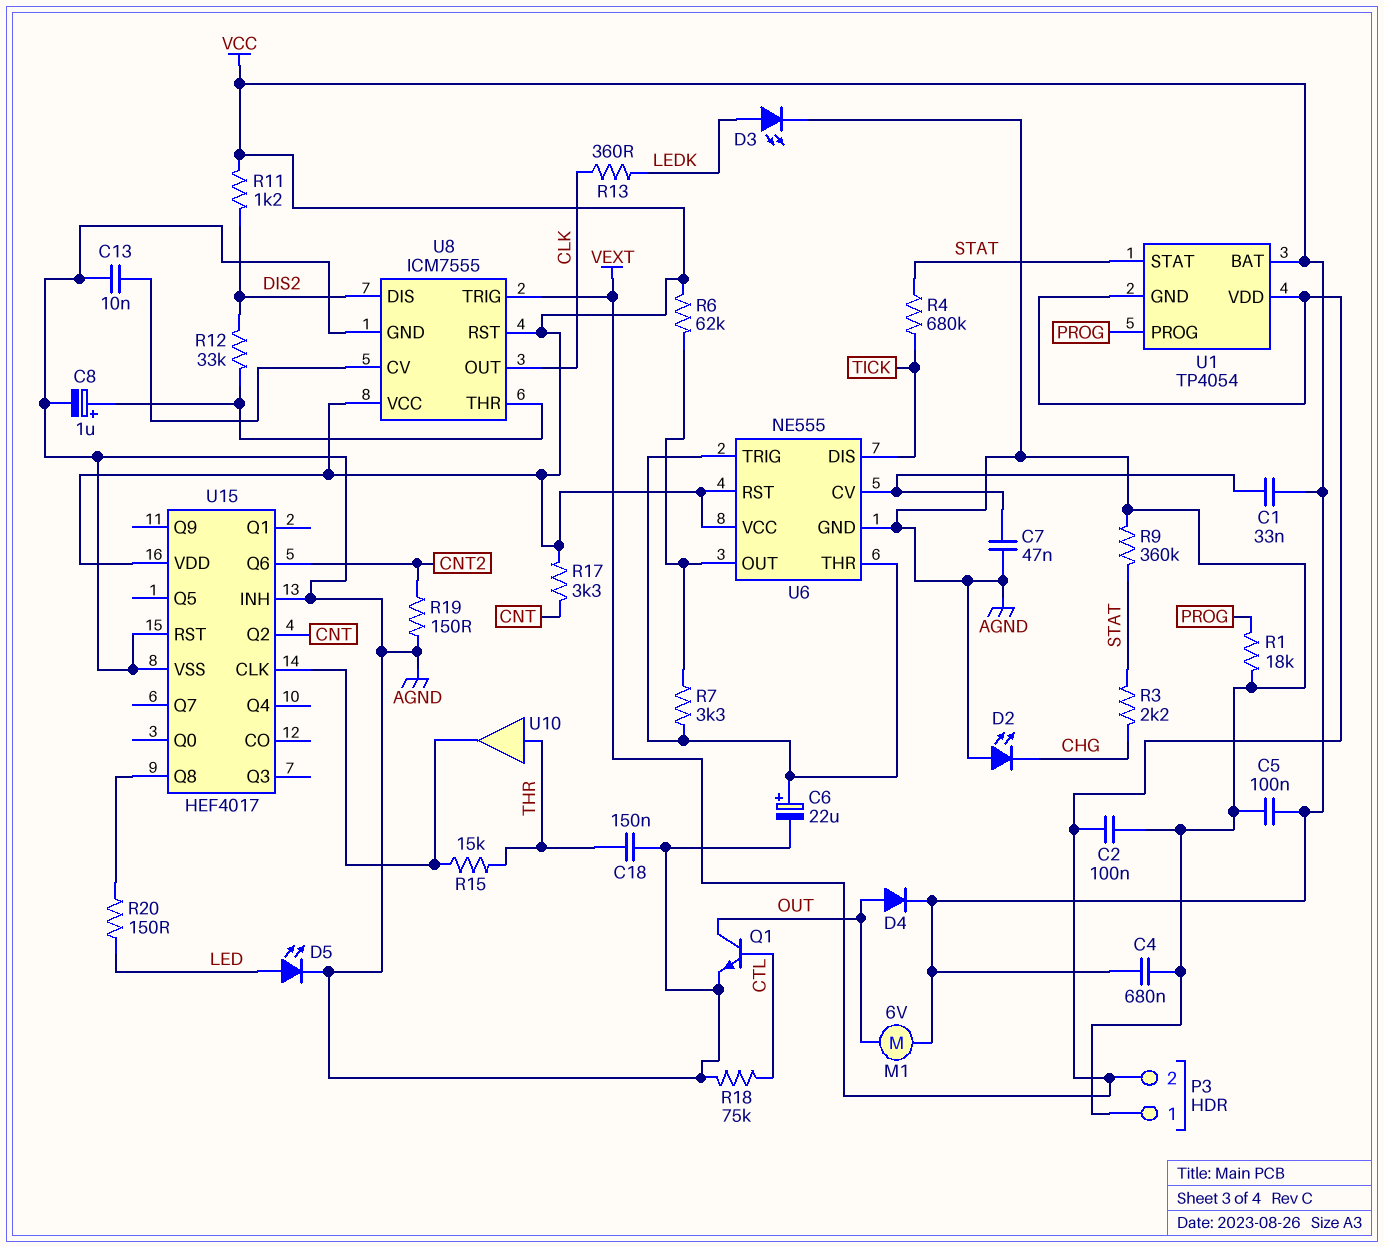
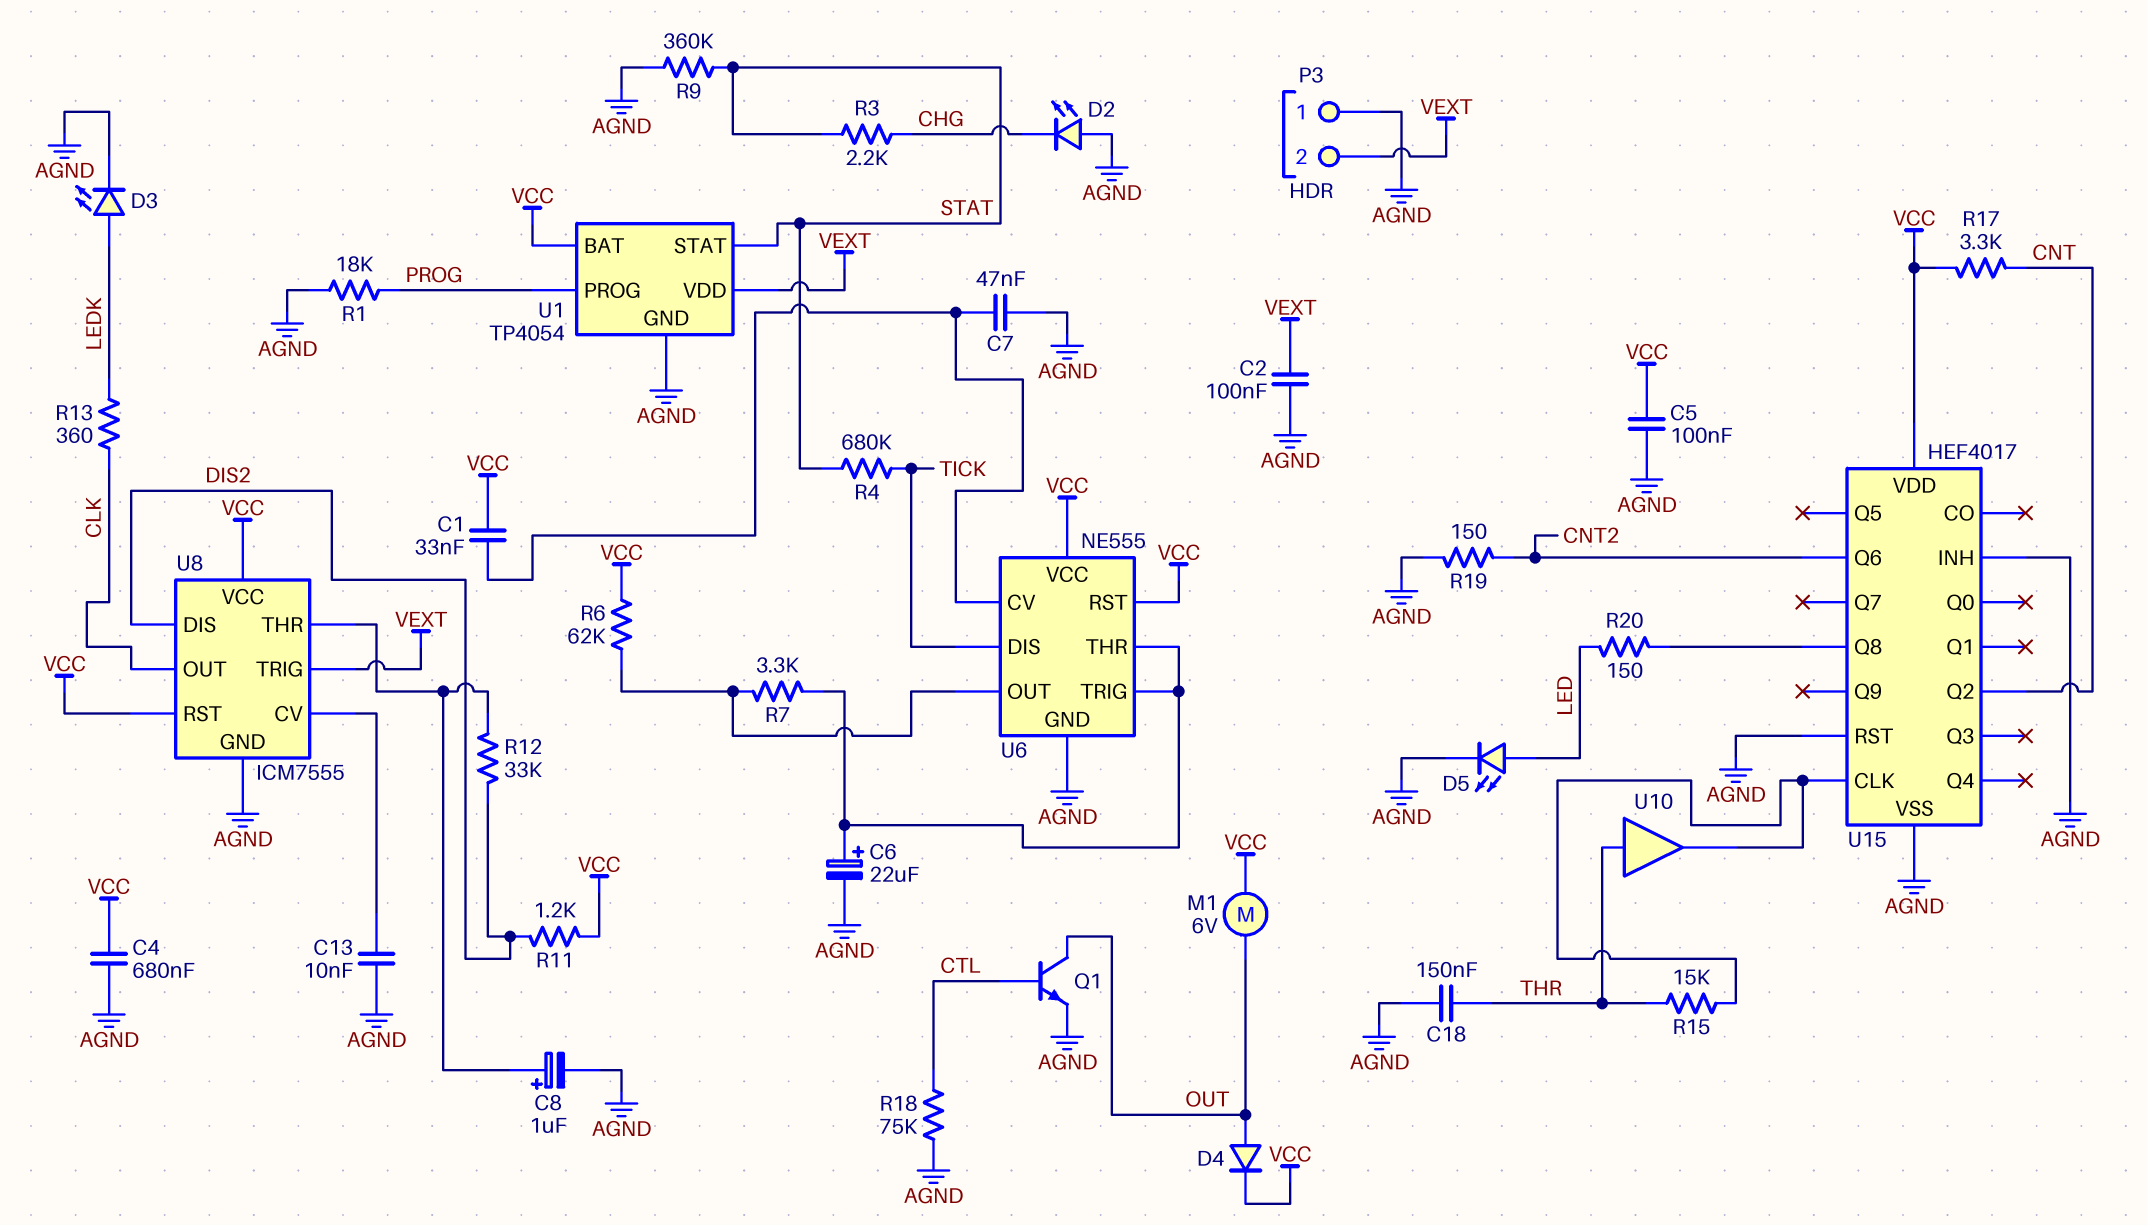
U1 pin GND: VEXT -> AGND

